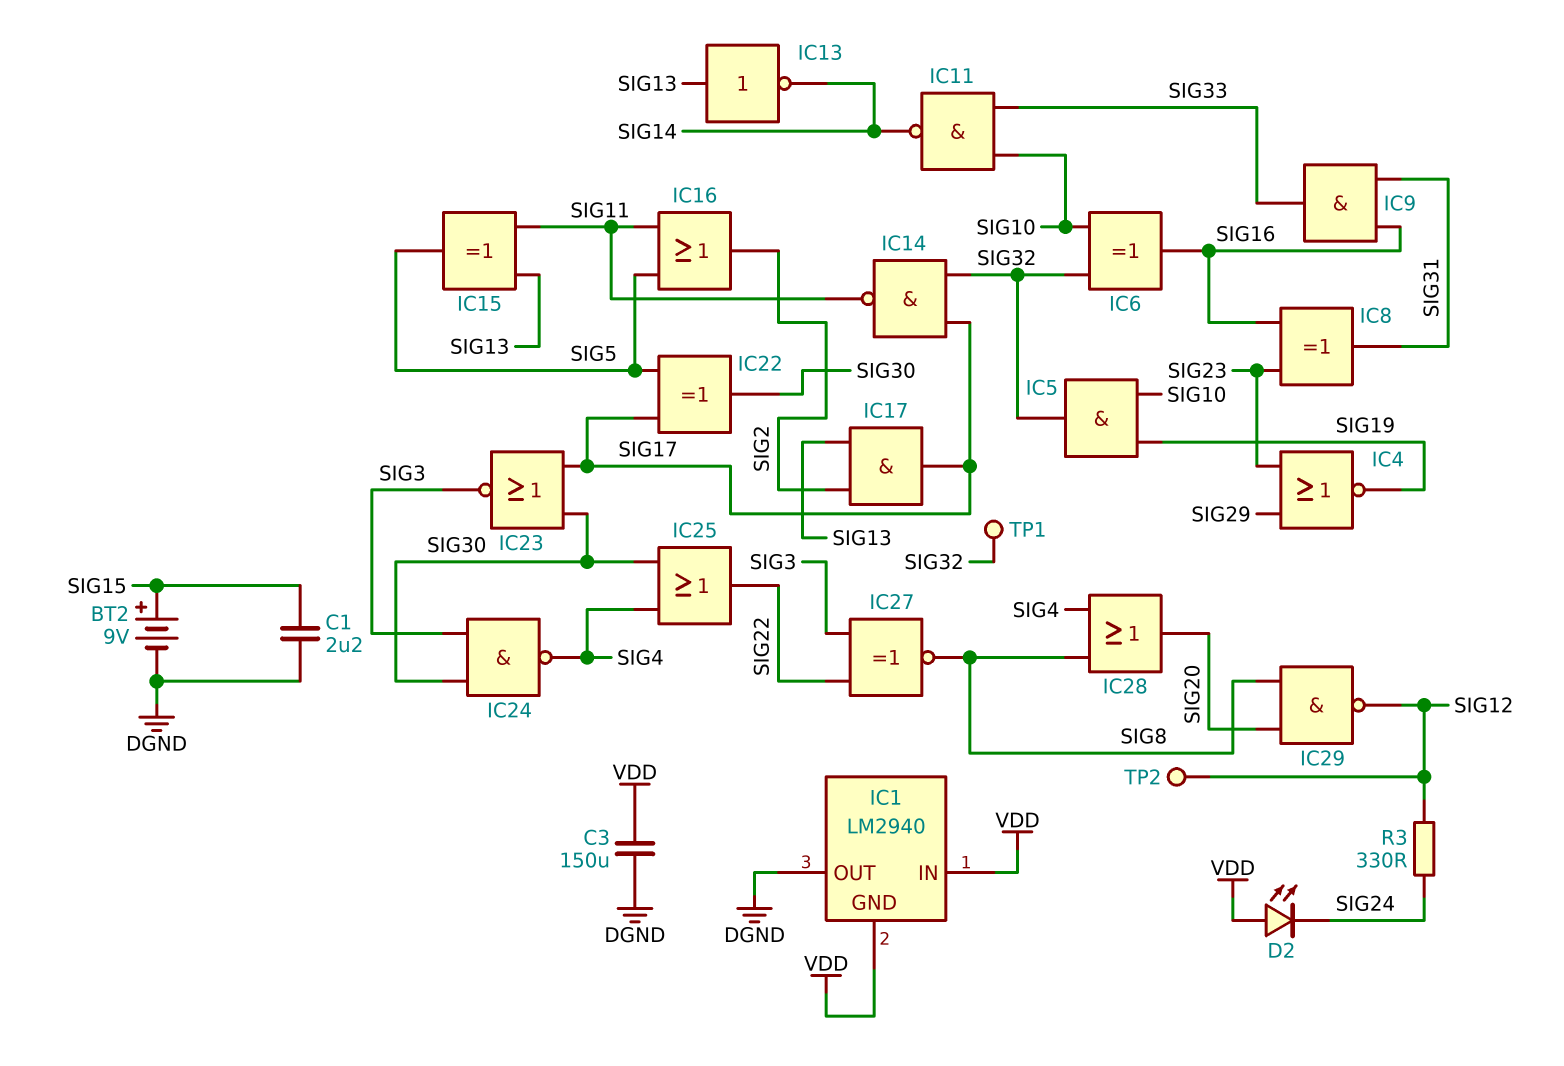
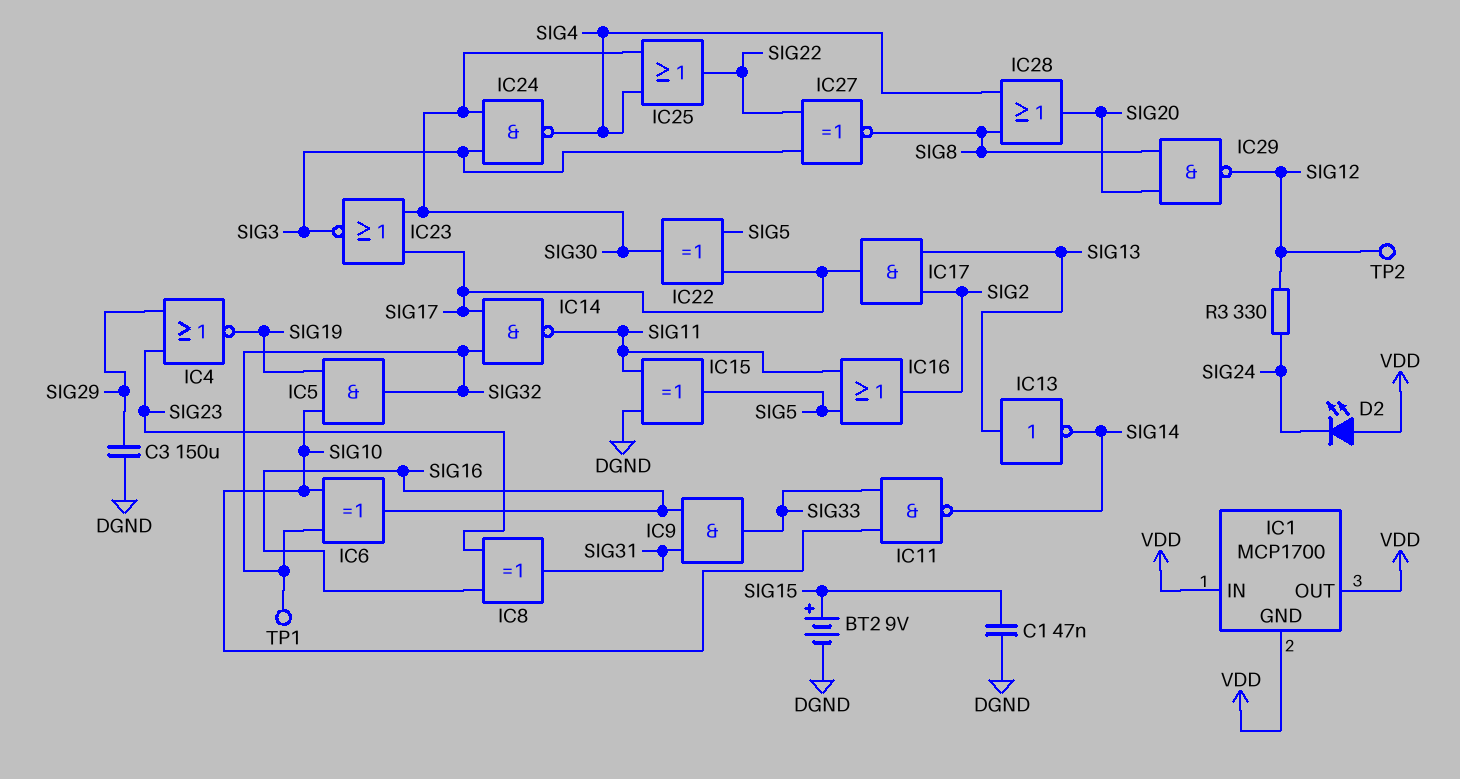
C1: 2.2uF (DGND, SIG15) -> 47nF (DGND, SIG15)
C3: 150uF (DGND, VDD) -> 150uF (DGND, SIG29)
IC1: LM2940 -> MCP1700
IC1 pin OUT: DGND -> VDD
IC15: XOR (in SIG11, in SIG13, out SIG5) -> XOR (in DGND, in SIG11, out SIG5)

